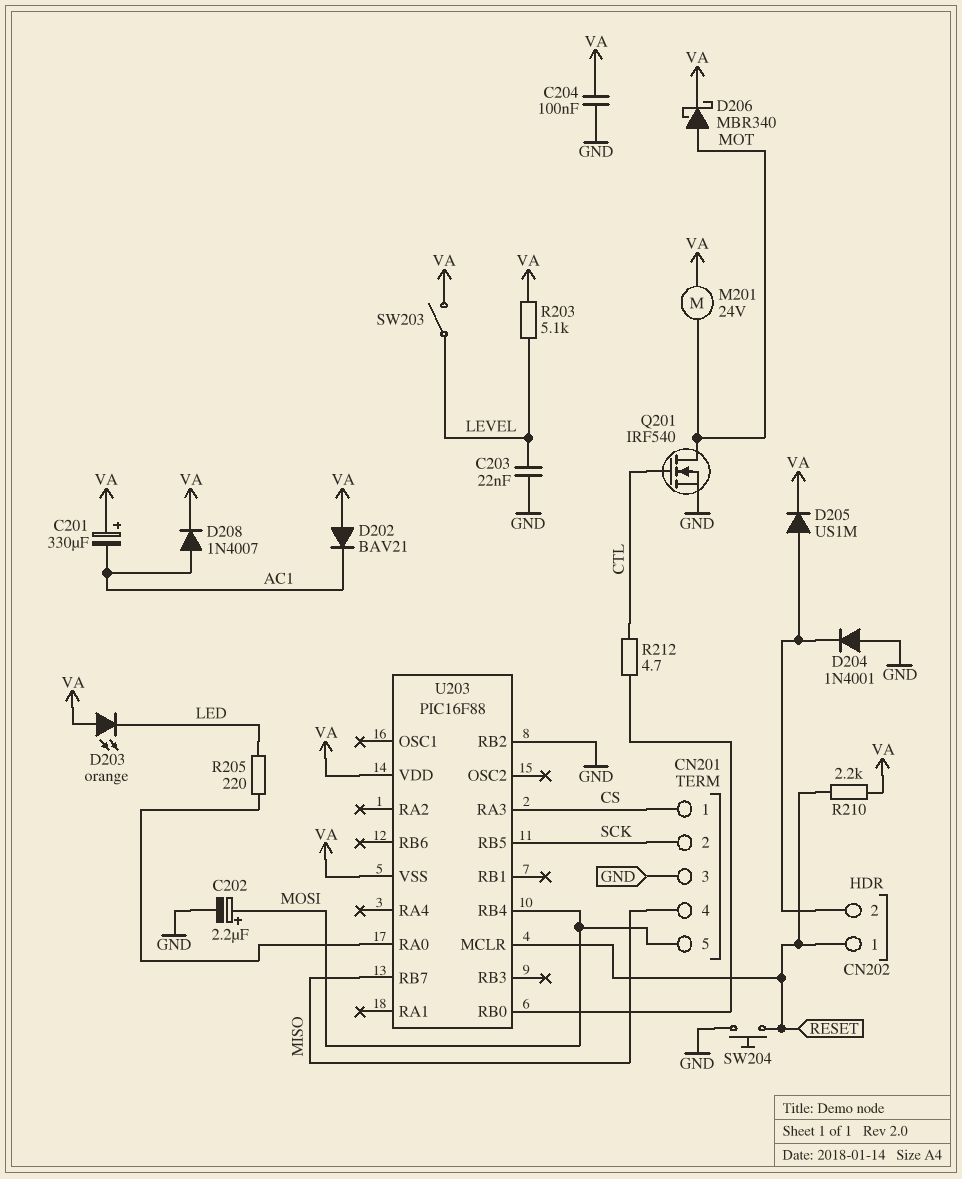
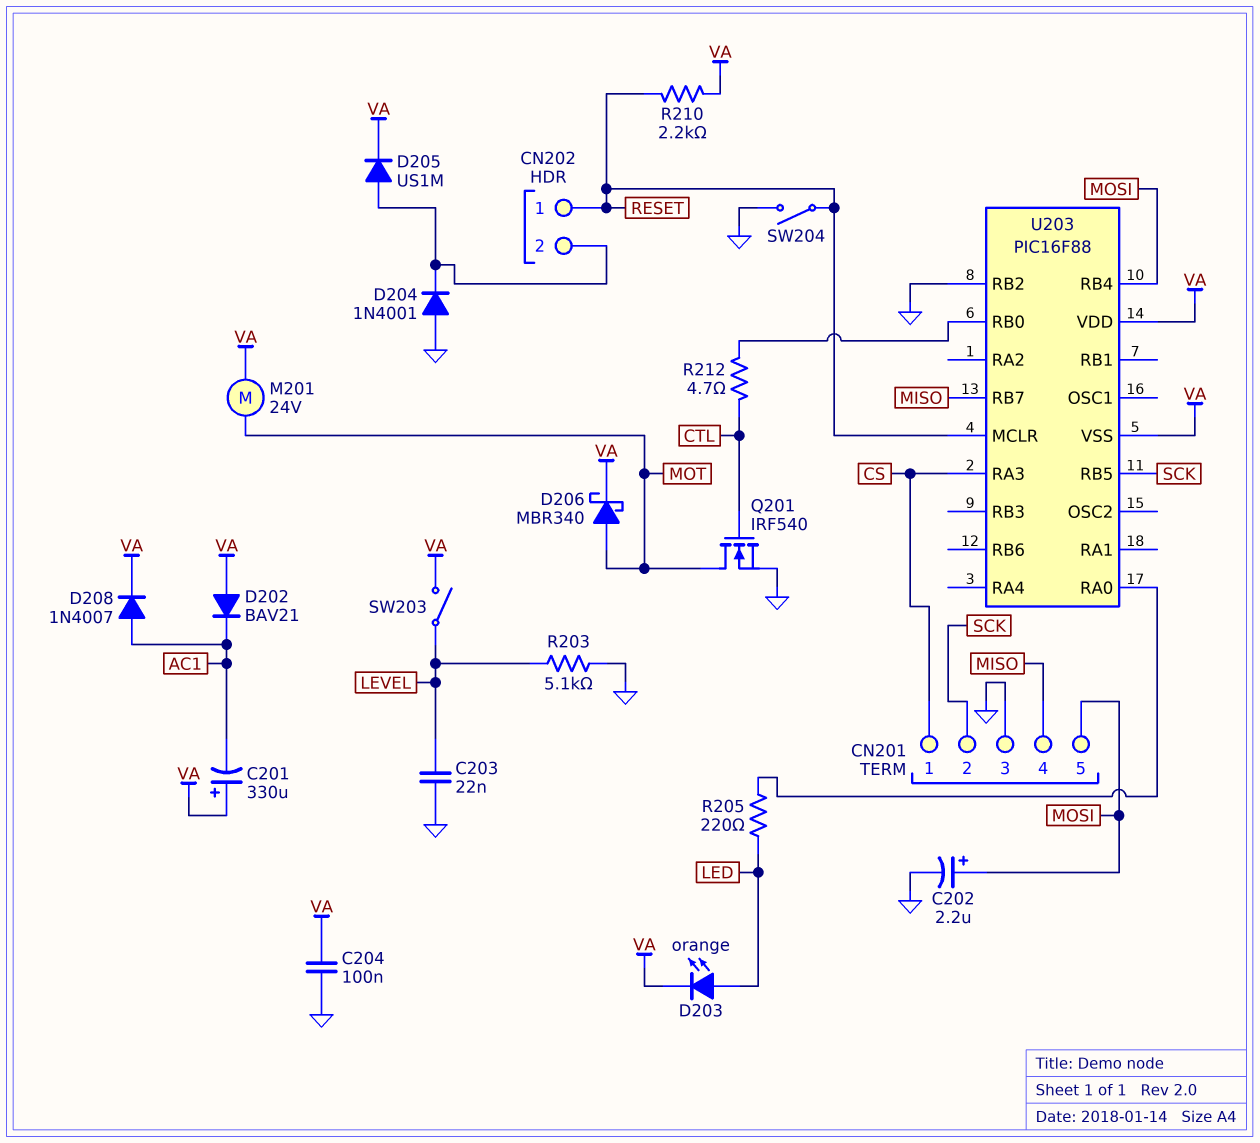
D203: LED orange (A VA, K LED) -> LED orange (A LED, K VA)
R203: 5.1k (LEVEL, VA) -> 5.1k (GND, LEVEL)
SW204: button (GND, RESET) -> switch (GND, RESET)

